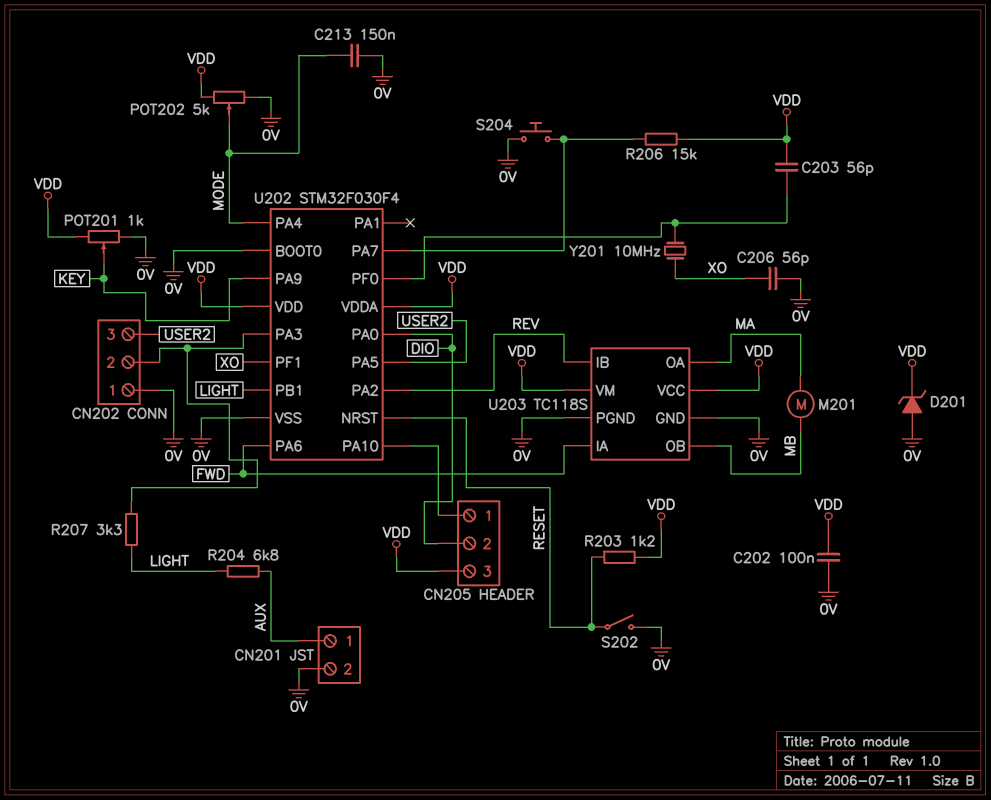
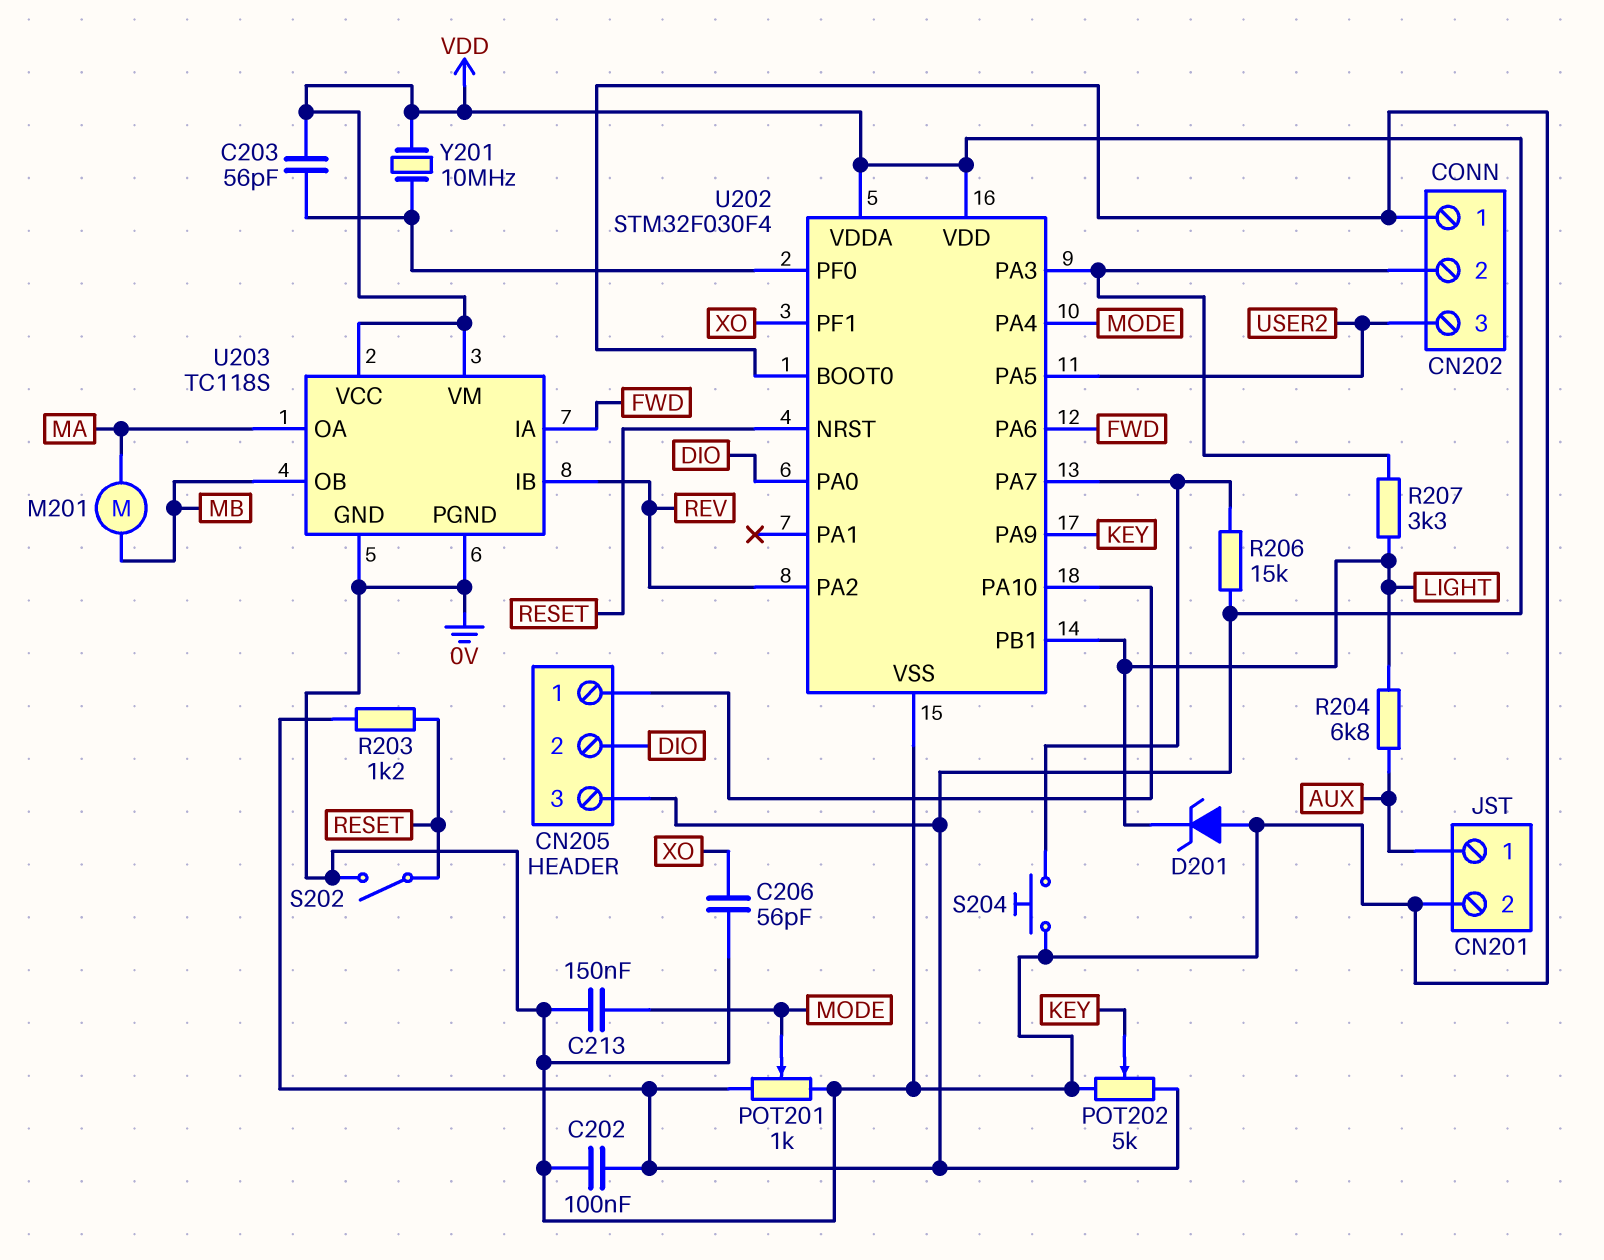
D201: zener (A 0V, K VDD) -> zener (A 0V, K LIGHT)
POT201: 1k (0V, VDD, wiper KEY) -> 1k (0V, VDD, wiper MODE)
POT202: 5k (0V, VDD, wiper MODE) -> 5k (0V, VDD, wiper KEY)
Y201: 10MHz (U202/PF0, XO) -> 10MHz (U202/PF0, VDD)

